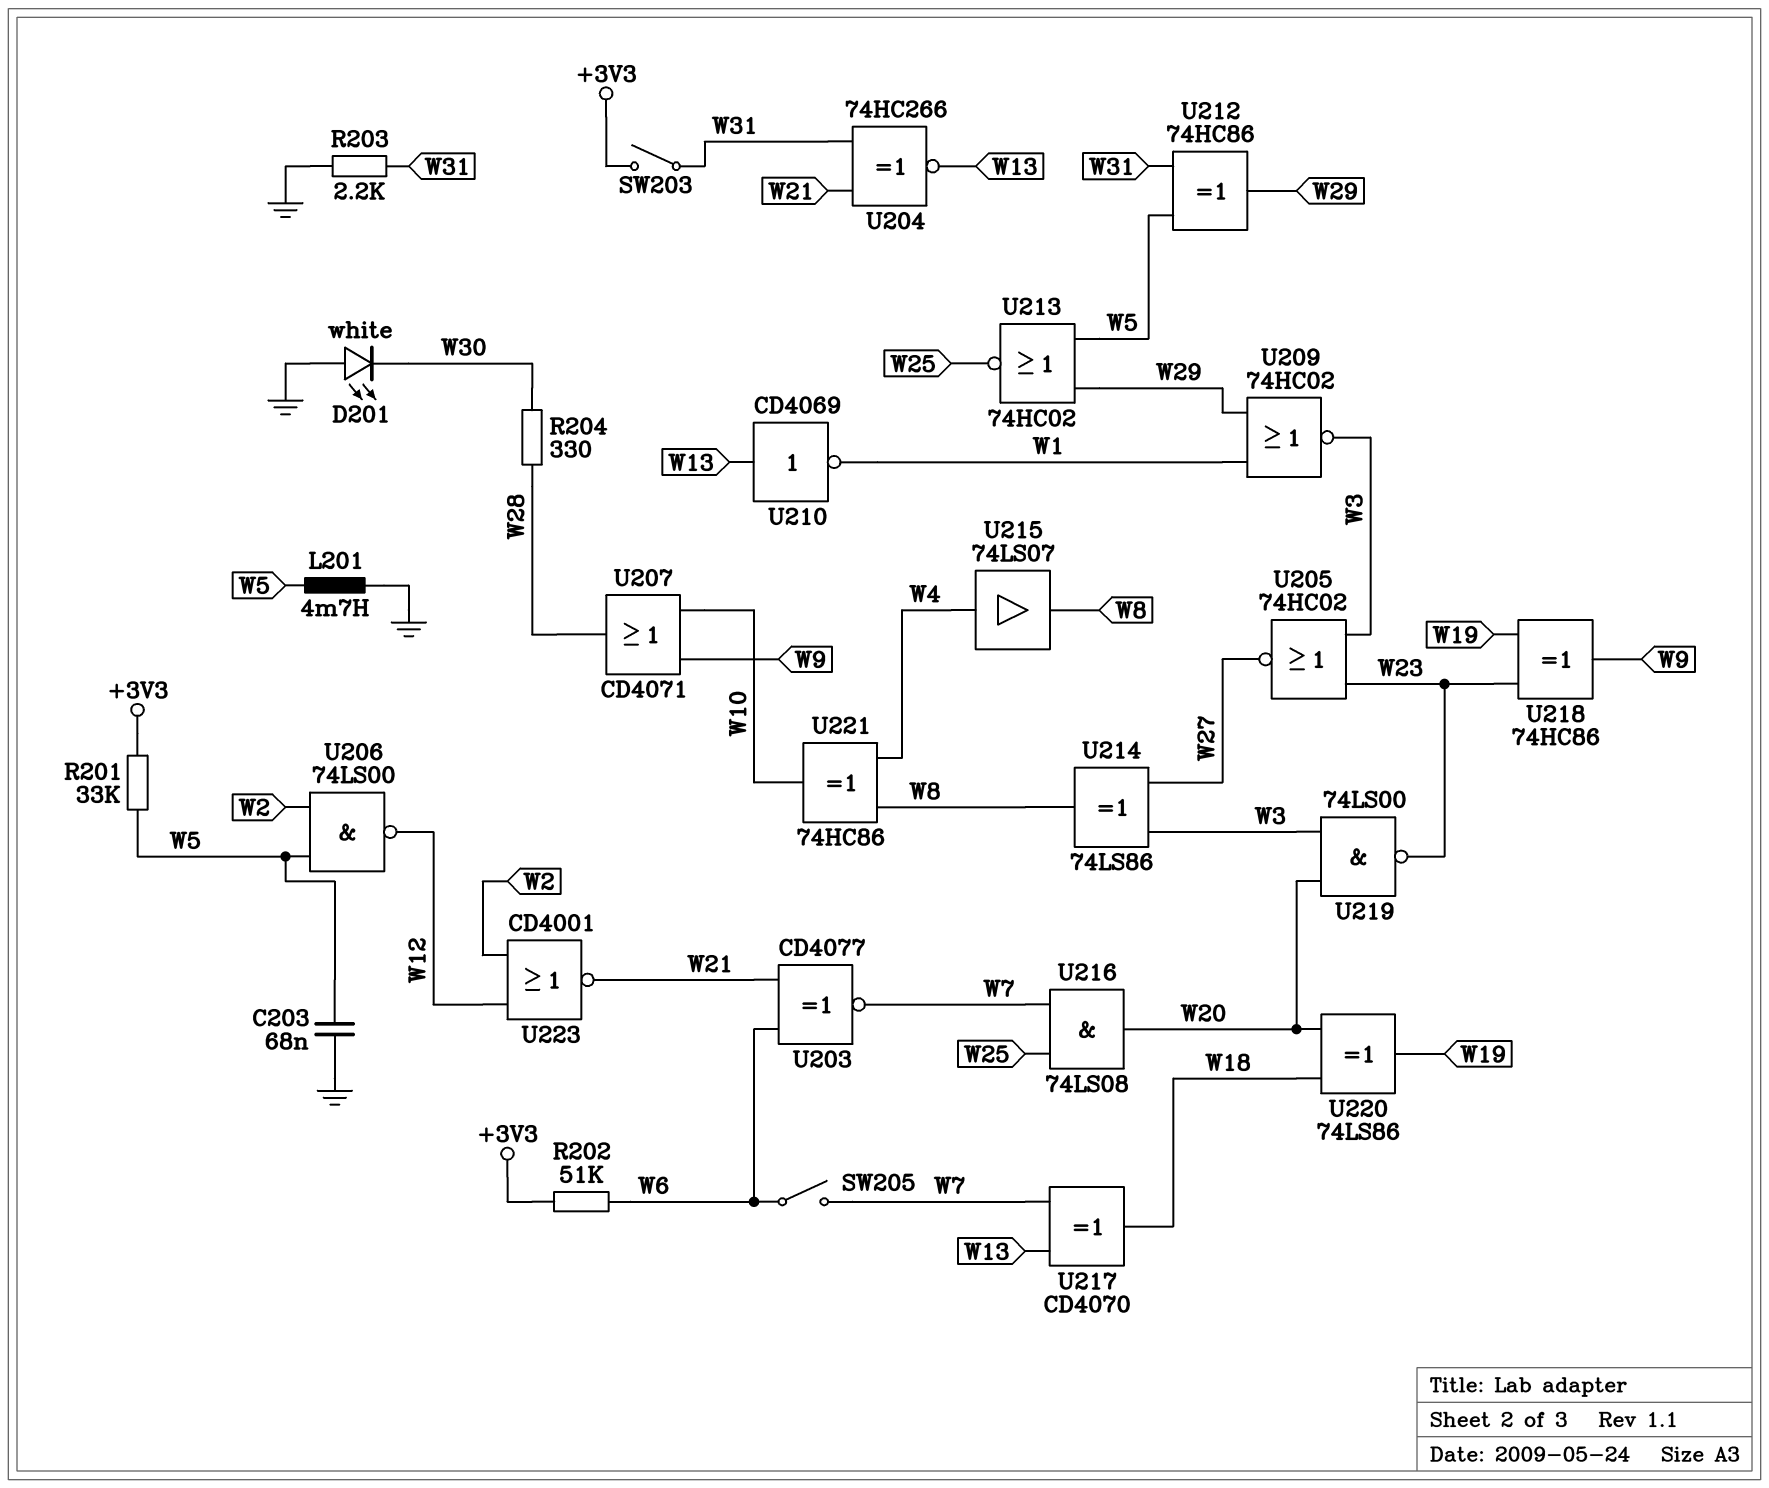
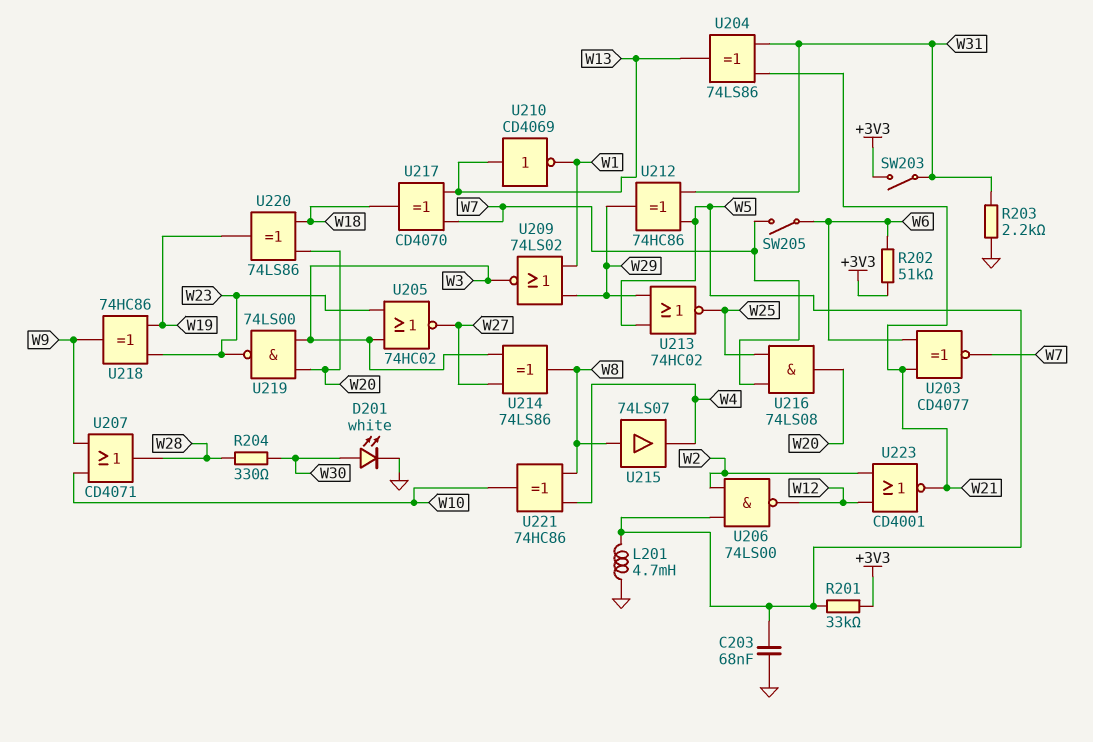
D201: LED white (A GND, K W30) -> LED white (A W30, K GND)
U204: XNOR 74HC266 (in W21, in W31, out W13) -> XOR 74LS86 (in W21, in W31, out W13)
U209: NOR 74HC02 (in W1, in W29, out W3) -> NOR 74LS02 (in W1, in W29, out W3)
U215: buffer 74LS07 (in W4, out W8) -> buffer 74LS07 (in W8, out W4)

